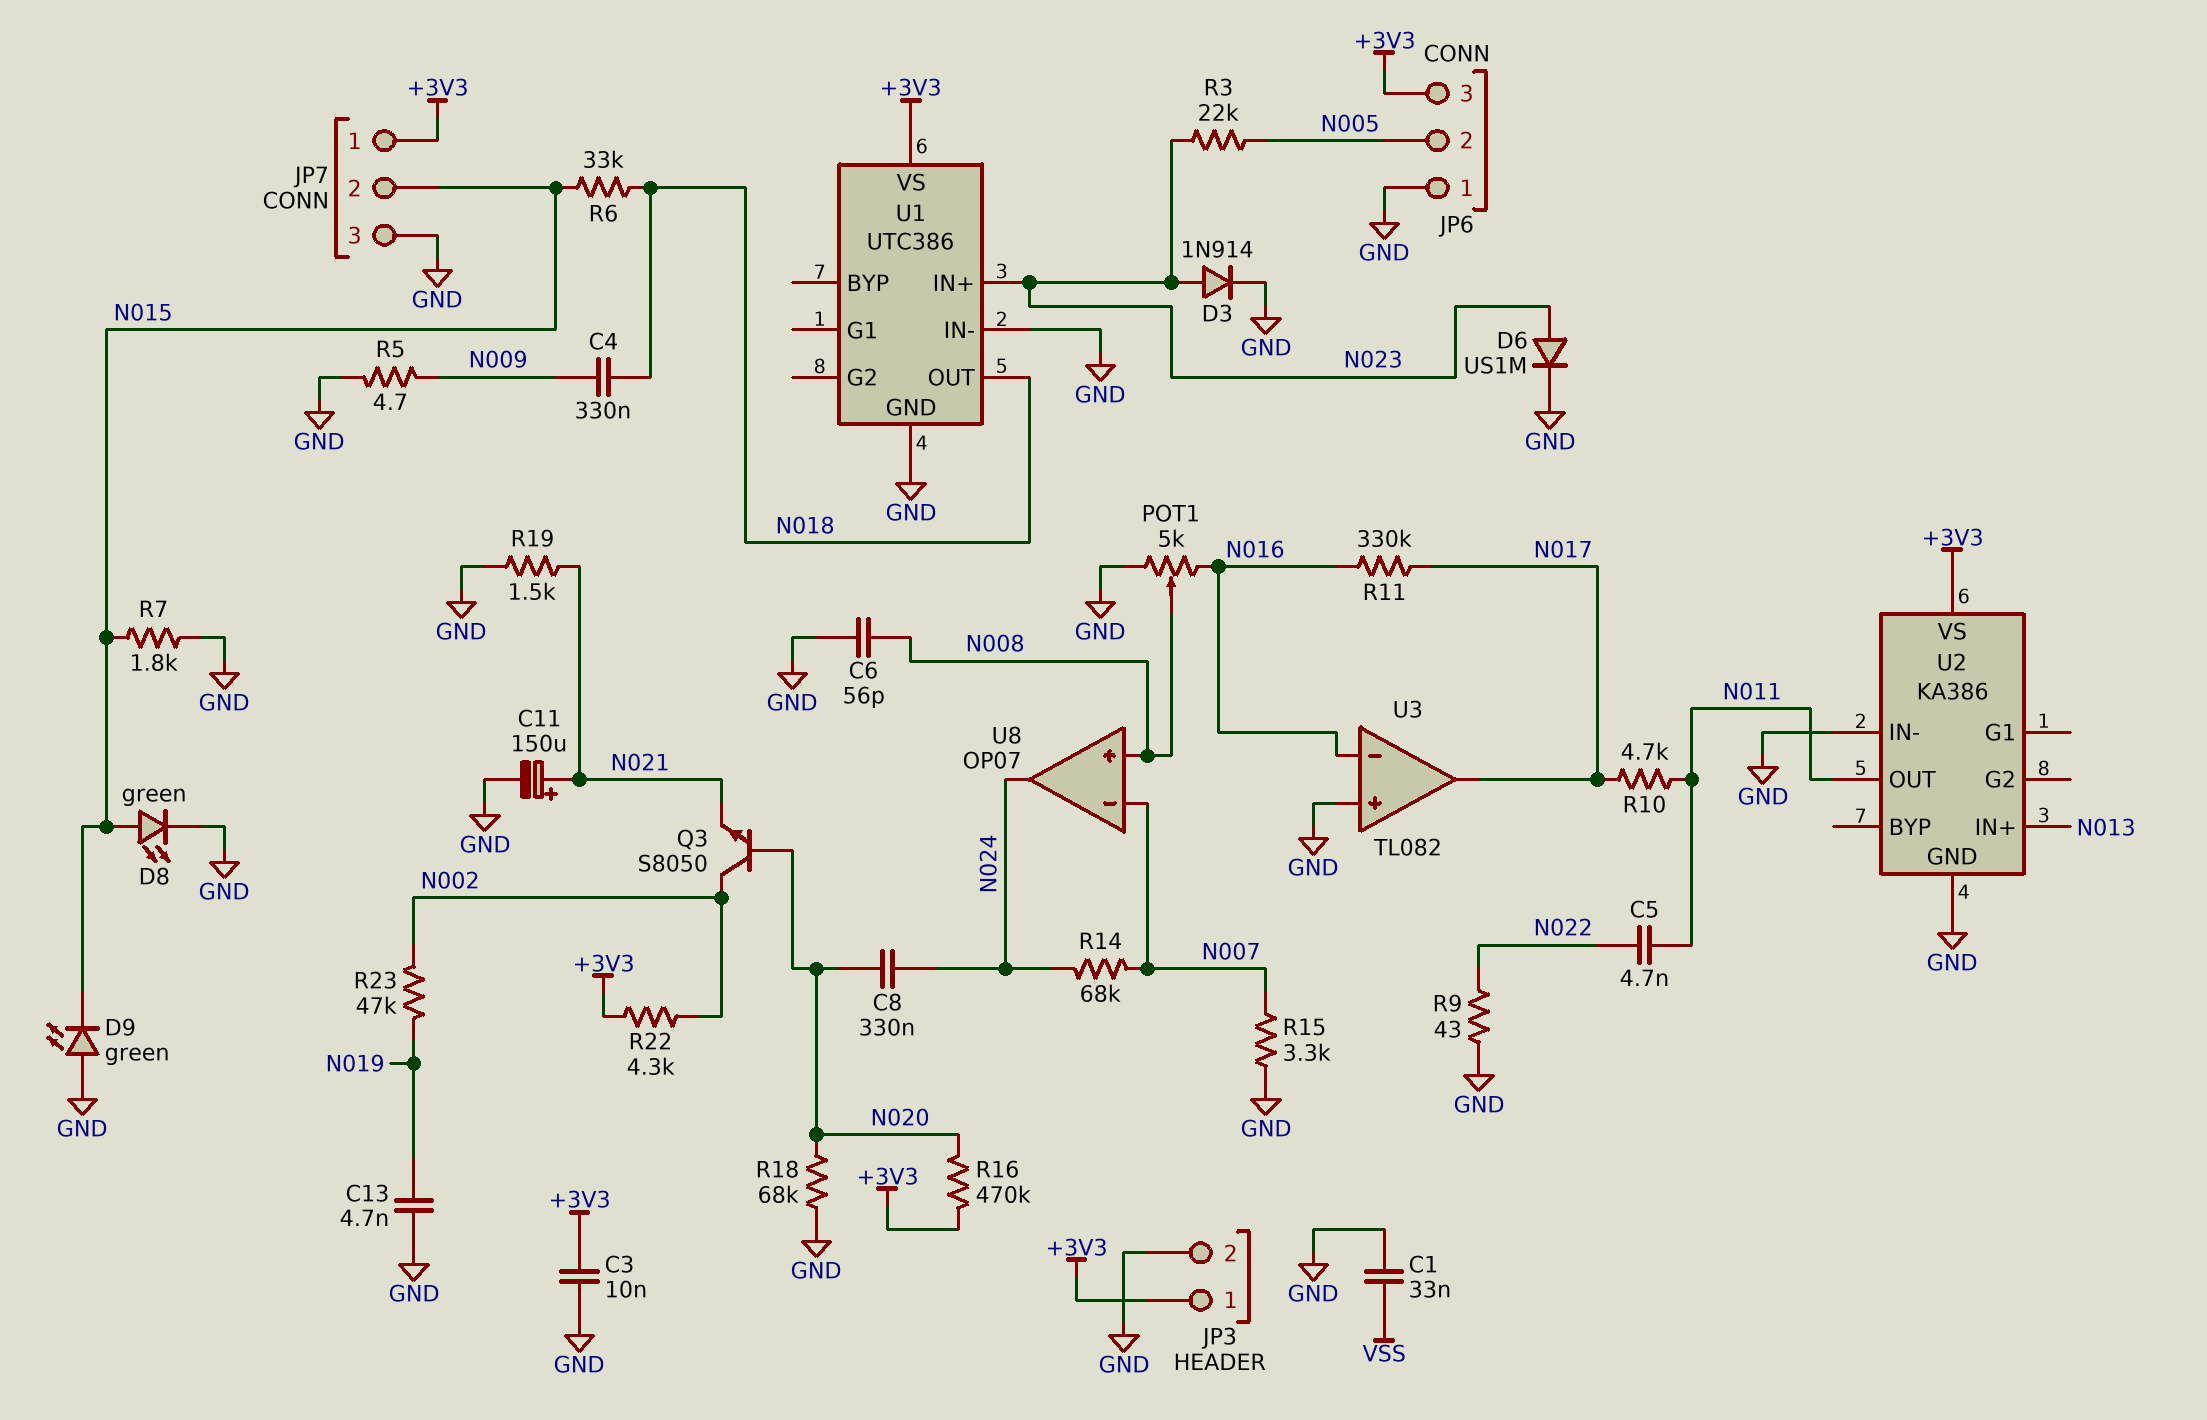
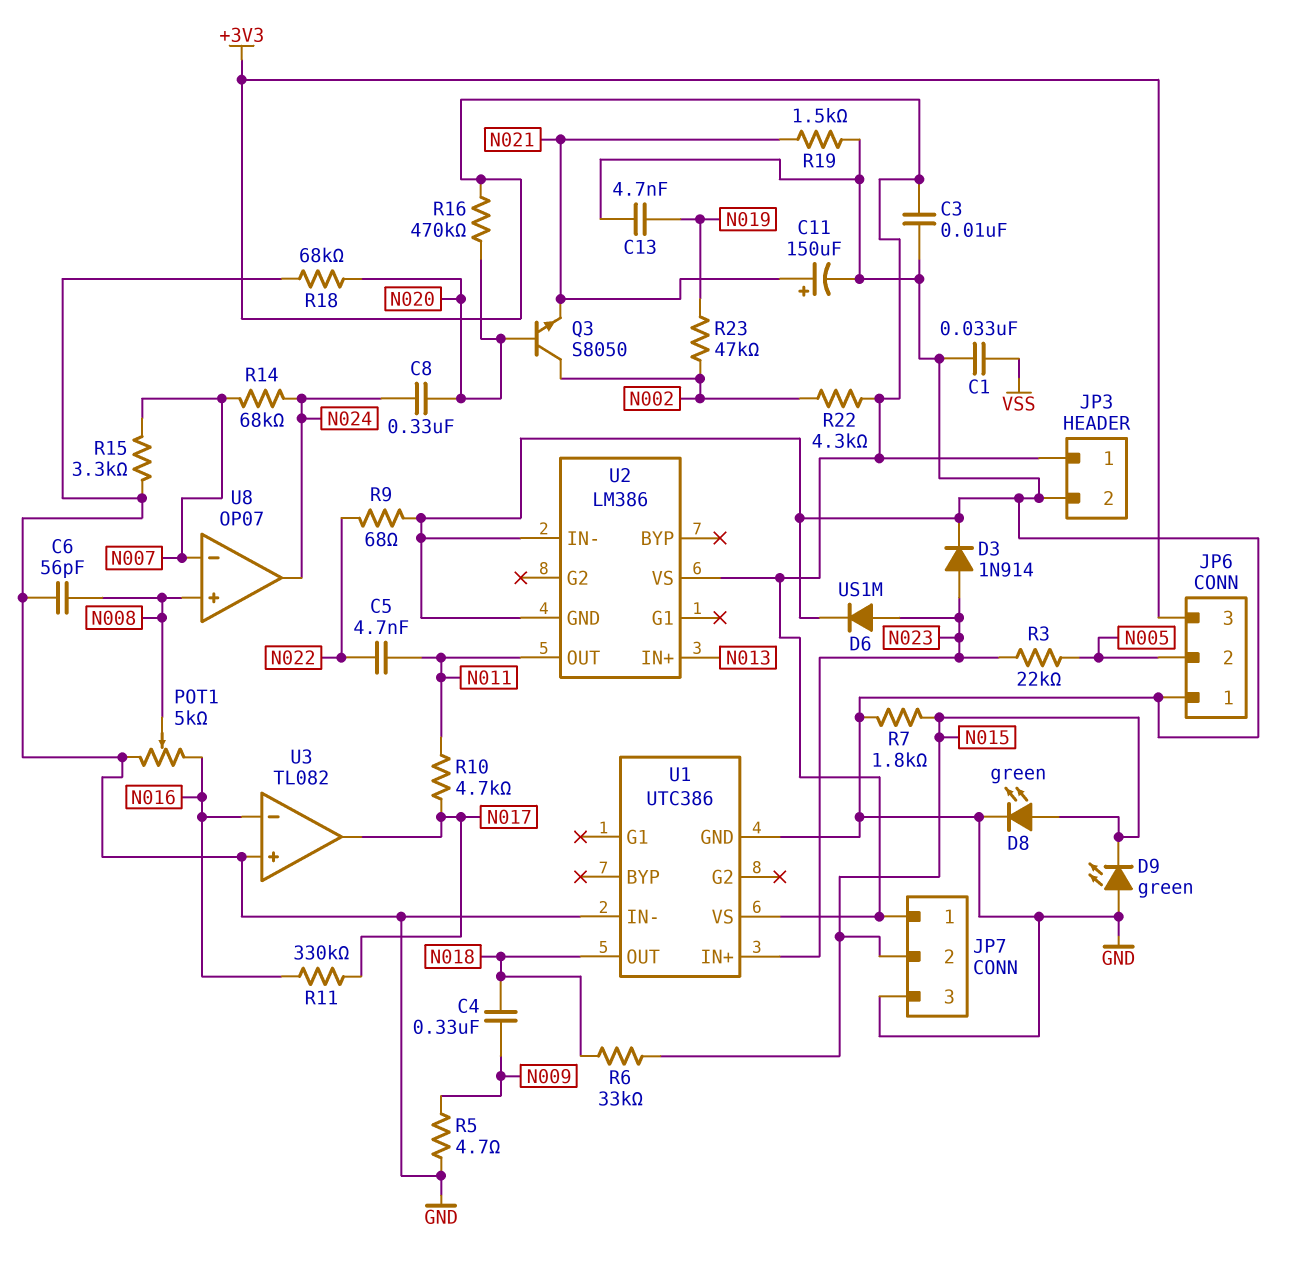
R9: 43 (GND, N022) -> 68 (GND, N022)
U2: KA386 -> LM386

